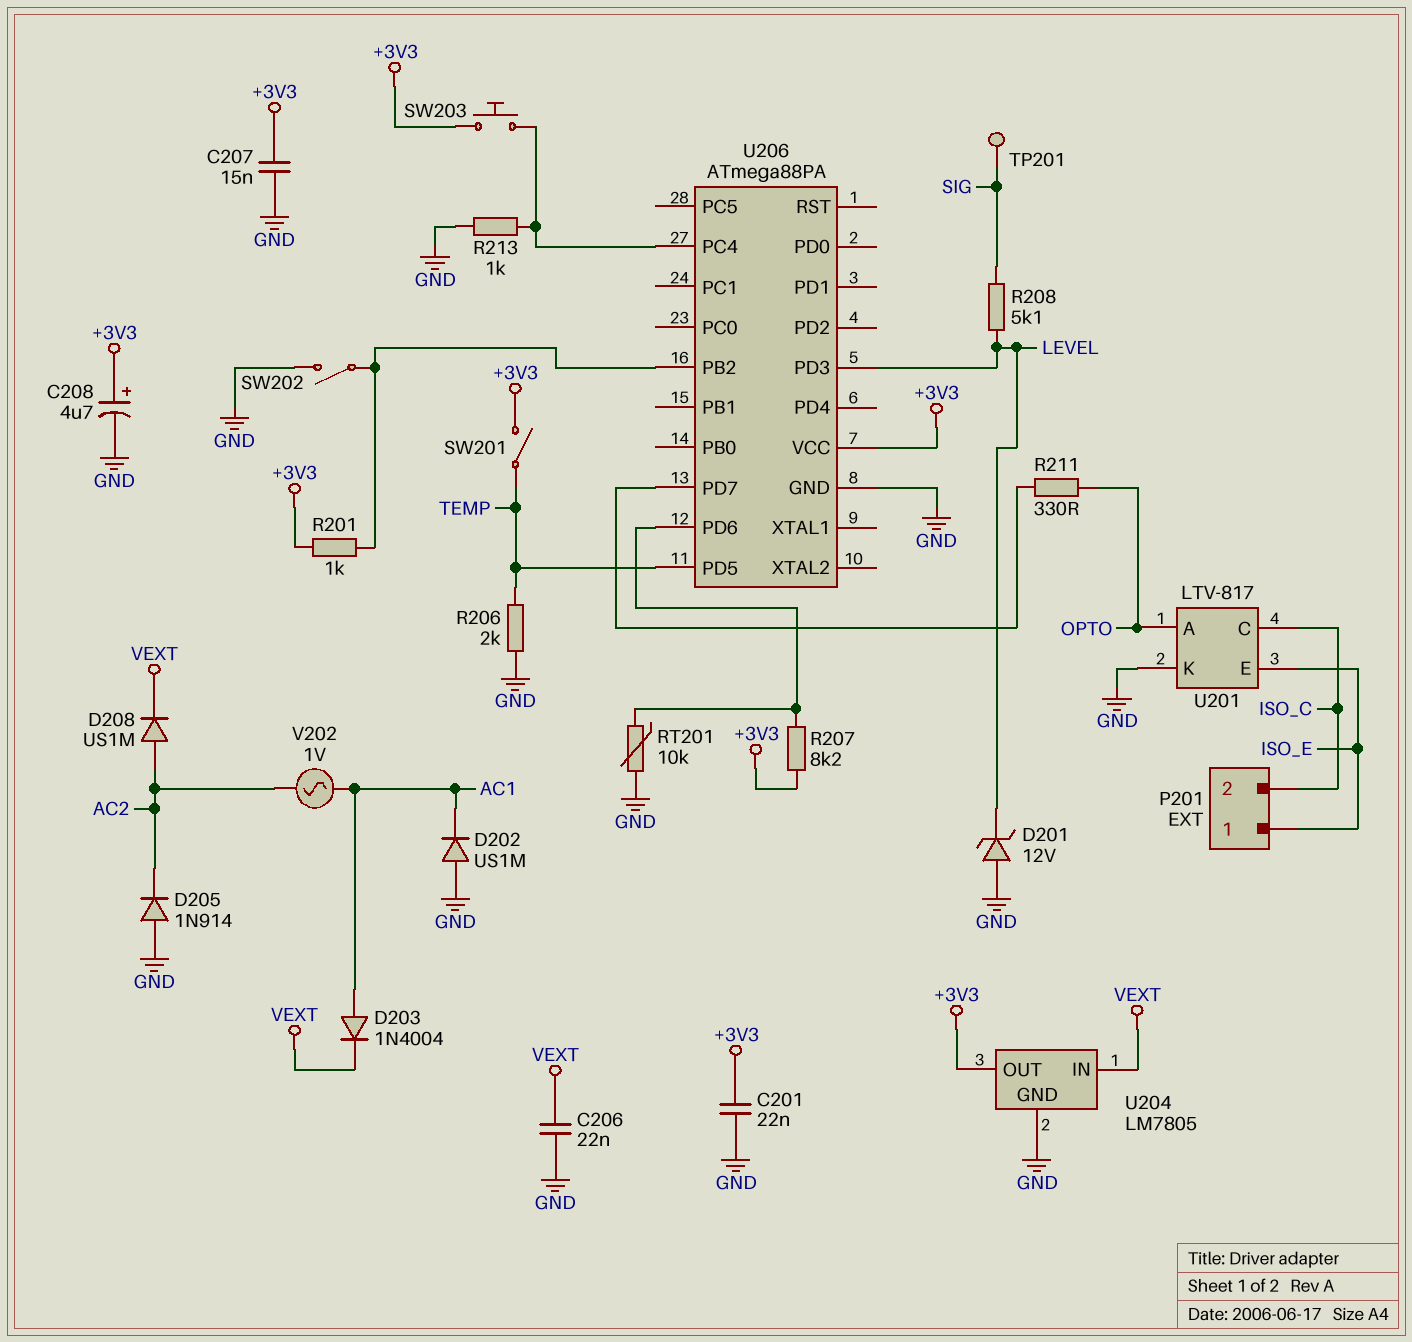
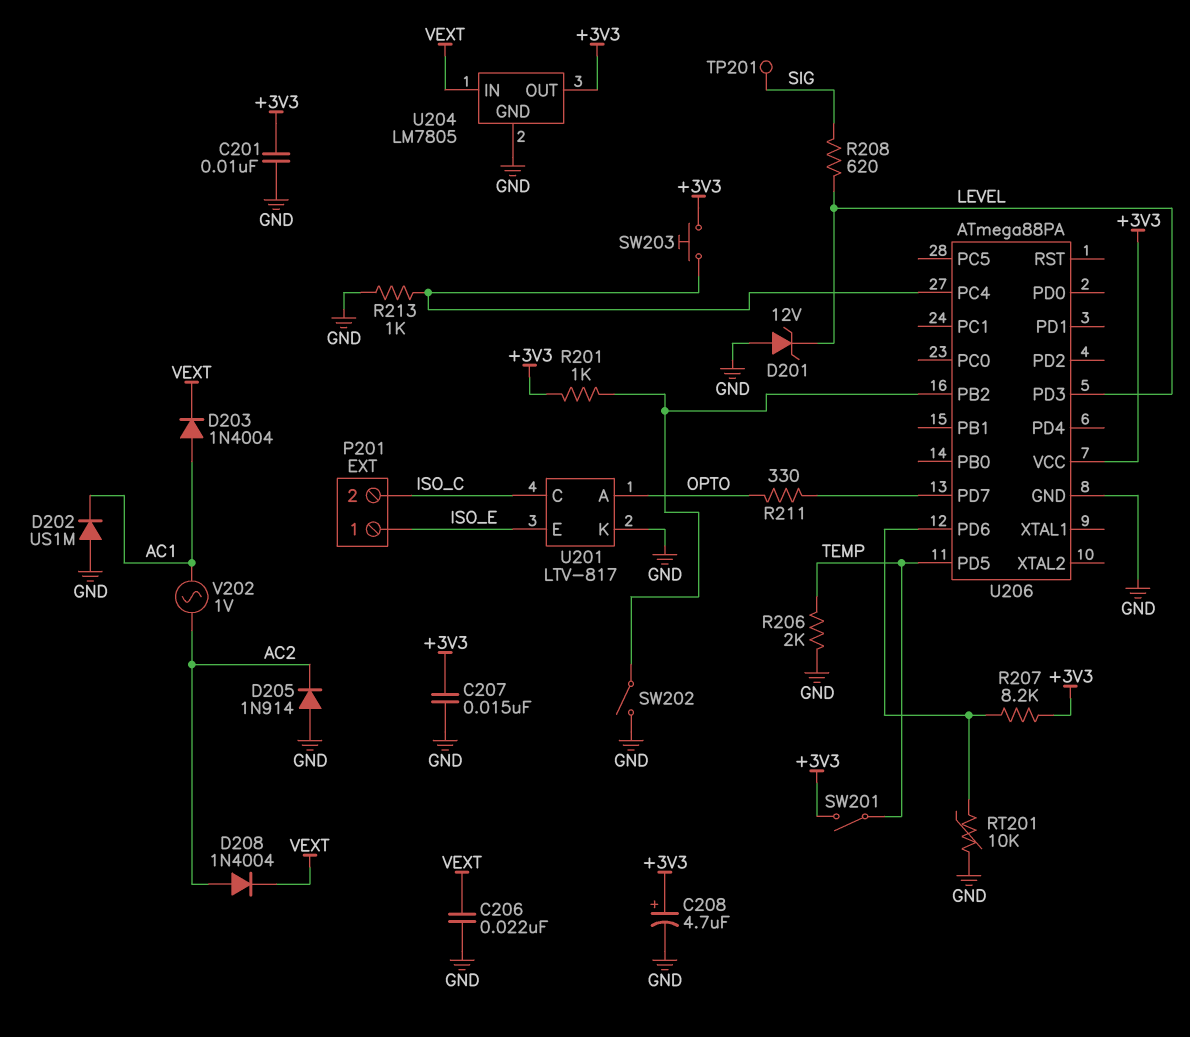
C201: 22nF (+3V3, GND) -> 10nF (+3V3, GND)
D208: diode US1M (A AC2, K VEXT) -> diode 1N4004 (A AC2, K VEXT)
R208: 5.1k (LEVEL, SIG) -> 620 (LEVEL, SIG)

